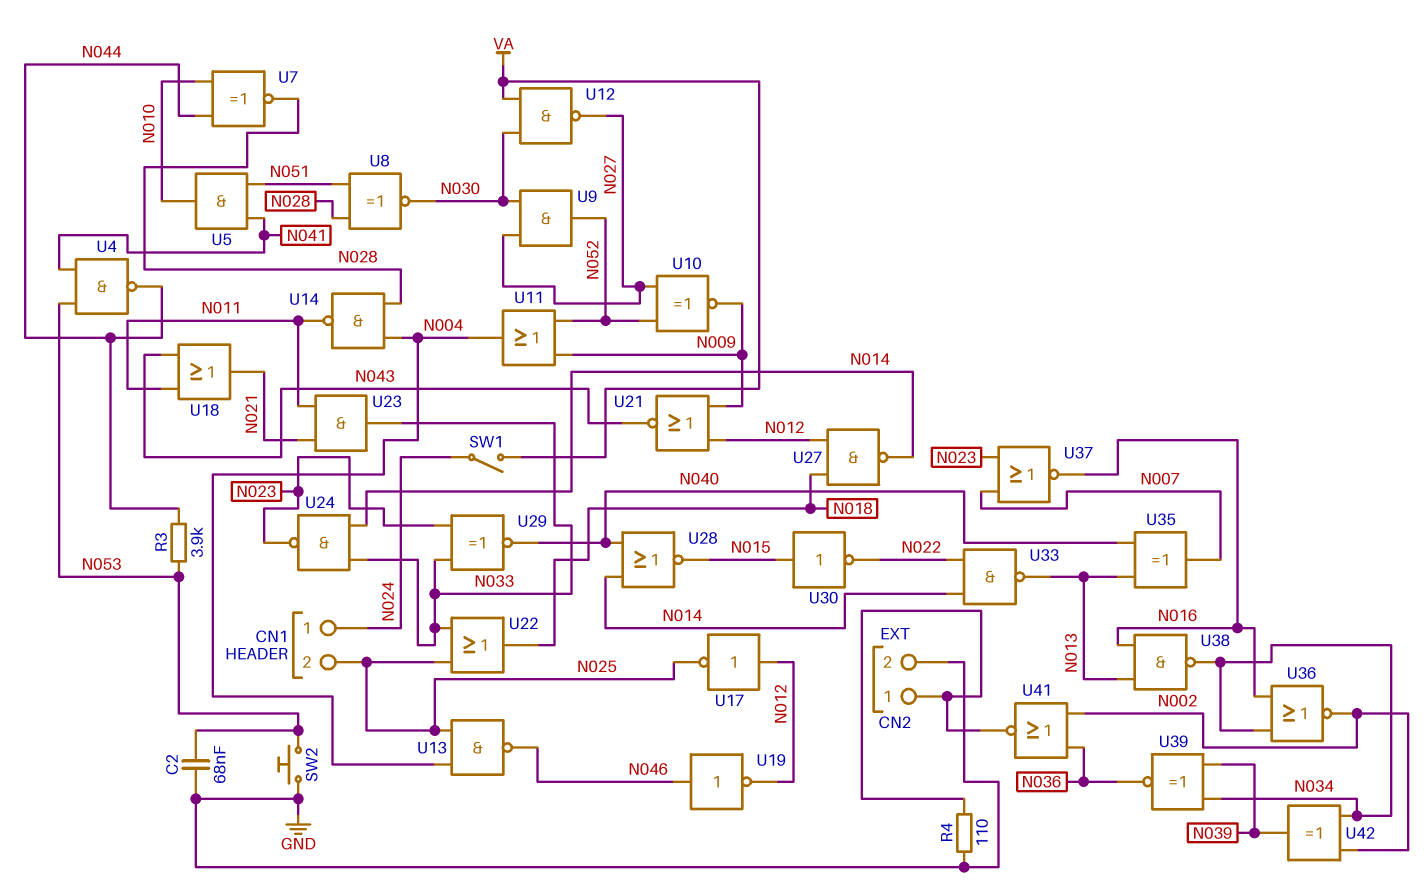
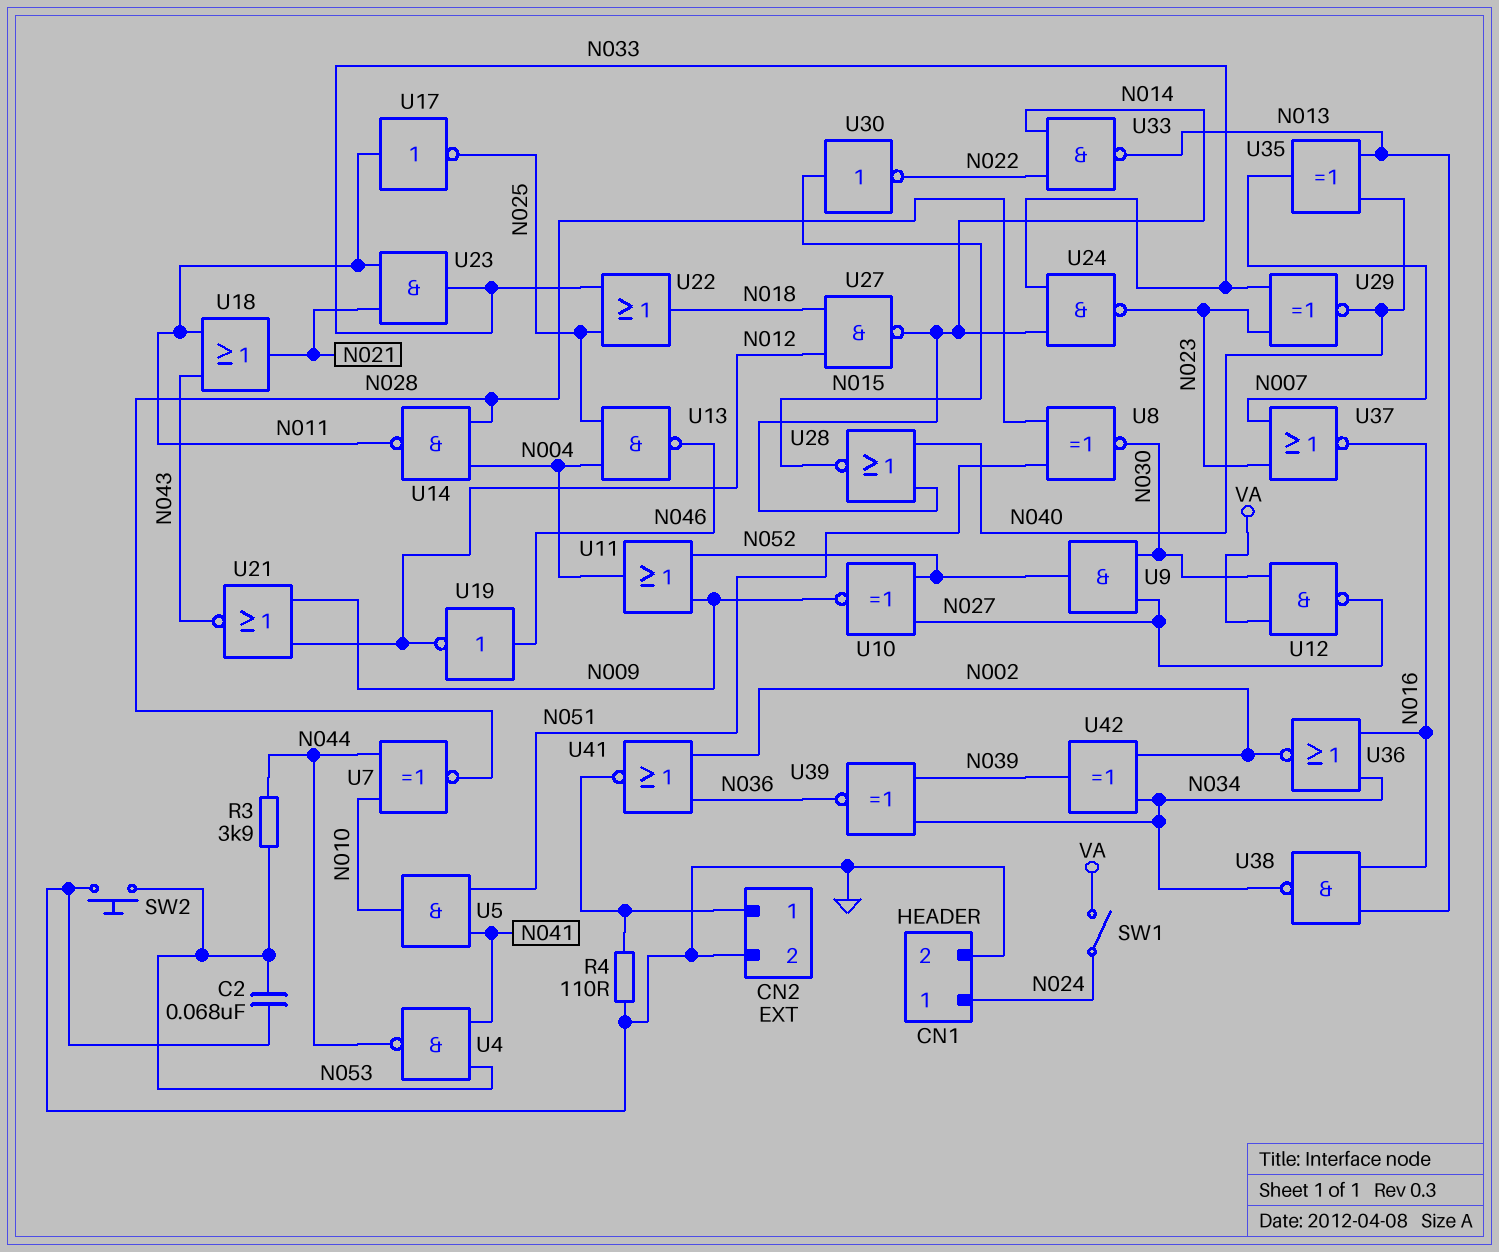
CN1 pin 2: N025 -> GND
U17: NOT (in N012, out N025) -> NOT (in N011, out N025)

